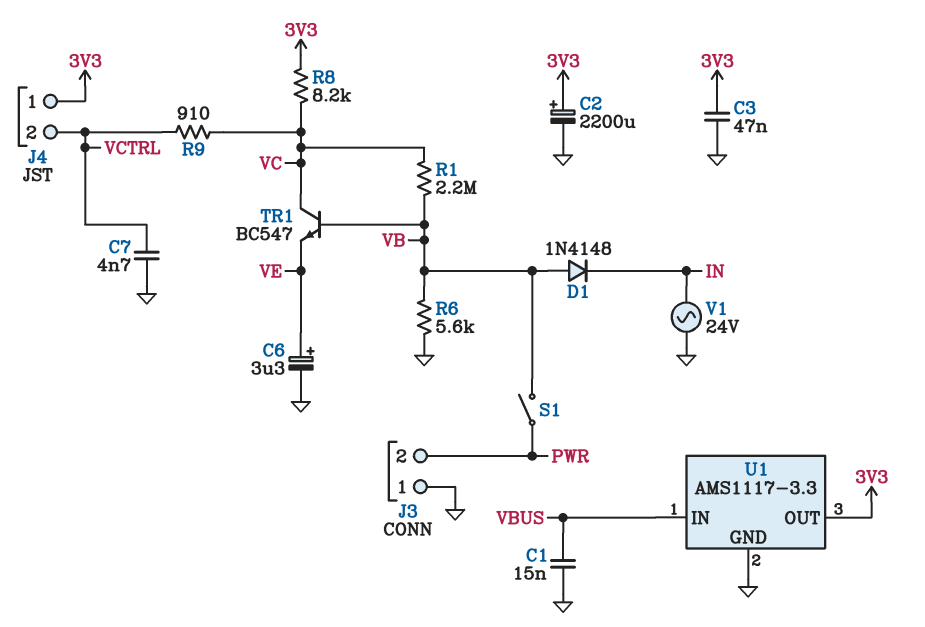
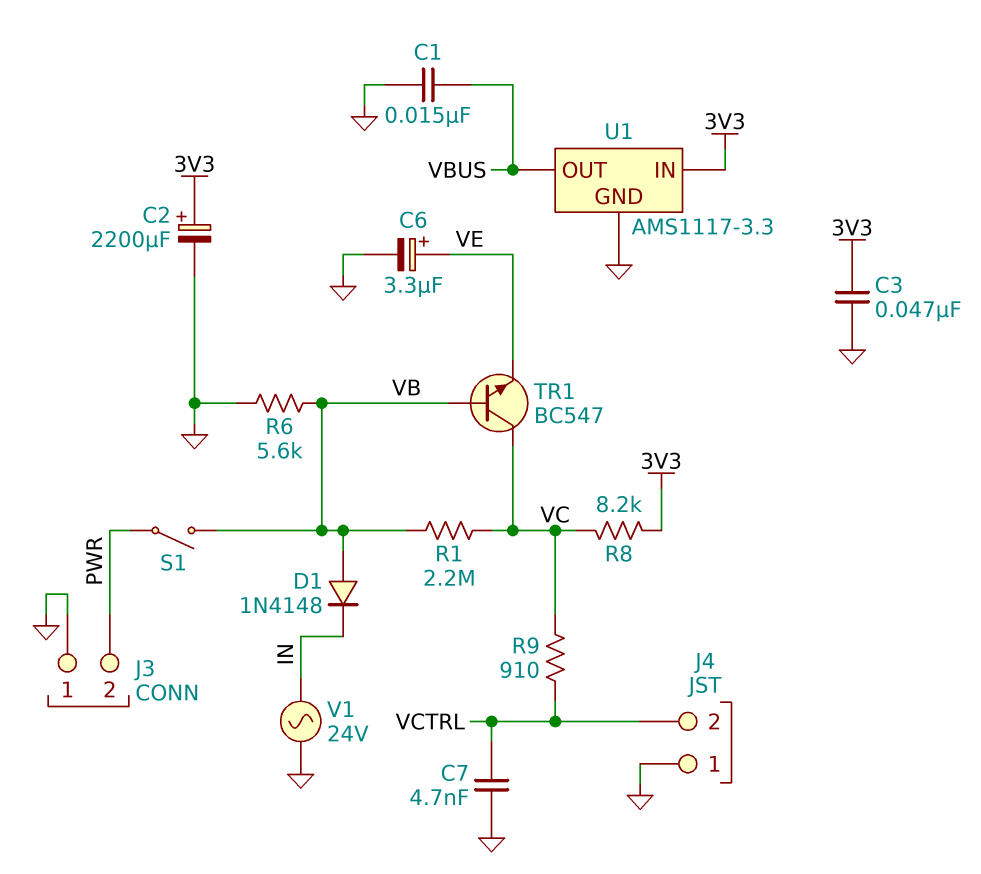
J4 pin 1: 3V3 -> GND
U1 pin IN: VBUS -> 3V3
U1 pin OUT: 3V3 -> VBUS

